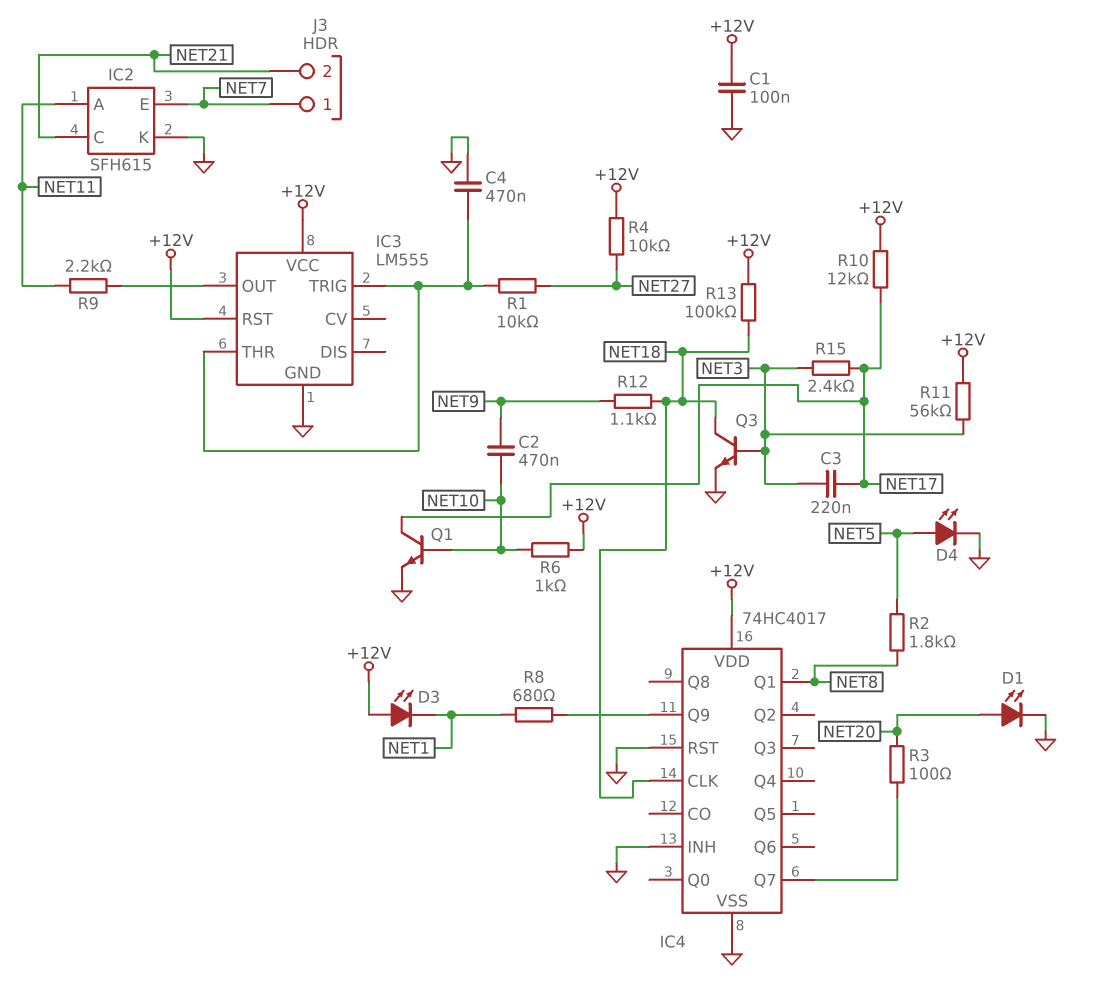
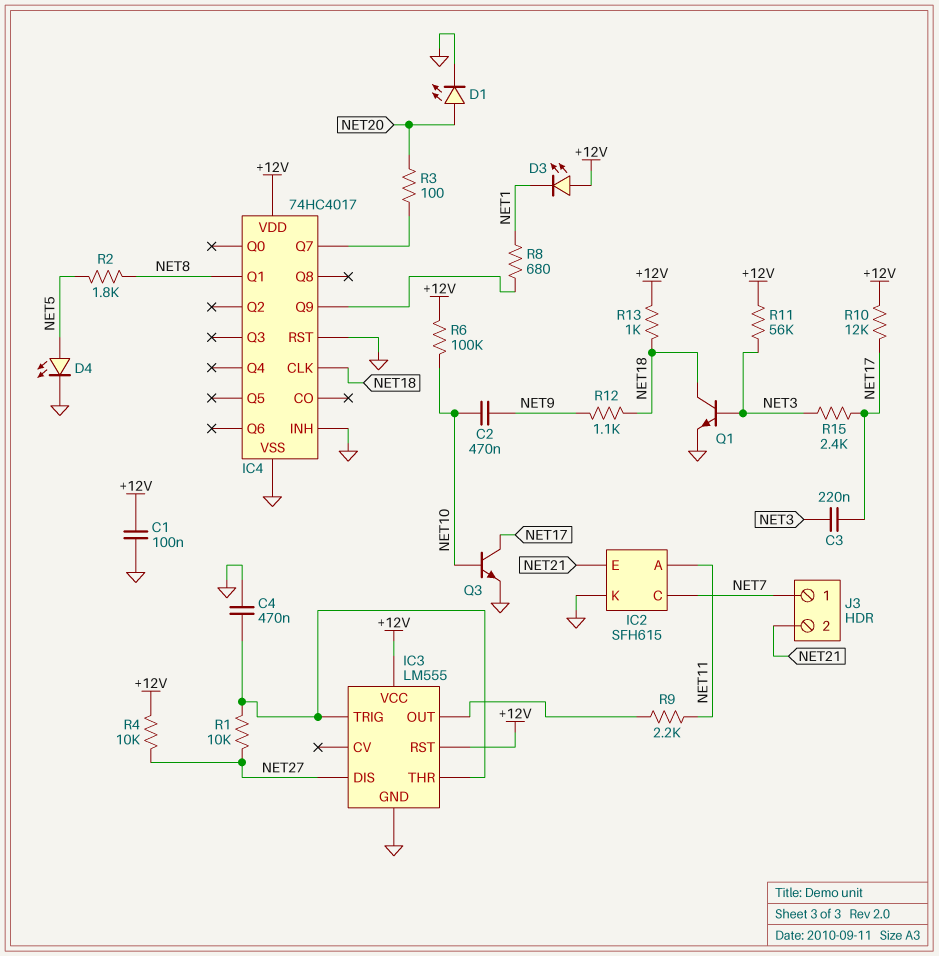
IC2 pin C: NET21 -> NET7
IC2 pin E: NET7 -> NET21
IC3 pin DIS: none -> NET27
Q1: NPN (B NET10, C NET17, E GND) -> NPN (B NET3, C NET18, E GND)
Q3: NPN (B NET3, C NET18, E GND) -> NPN (B NET10, C NET17, E GND)
R6: 1k (+12V, NET10) -> 100k (+12V, NET10)
R13: 100k (+12V, NET18) -> 1k (+12V, NET18)

